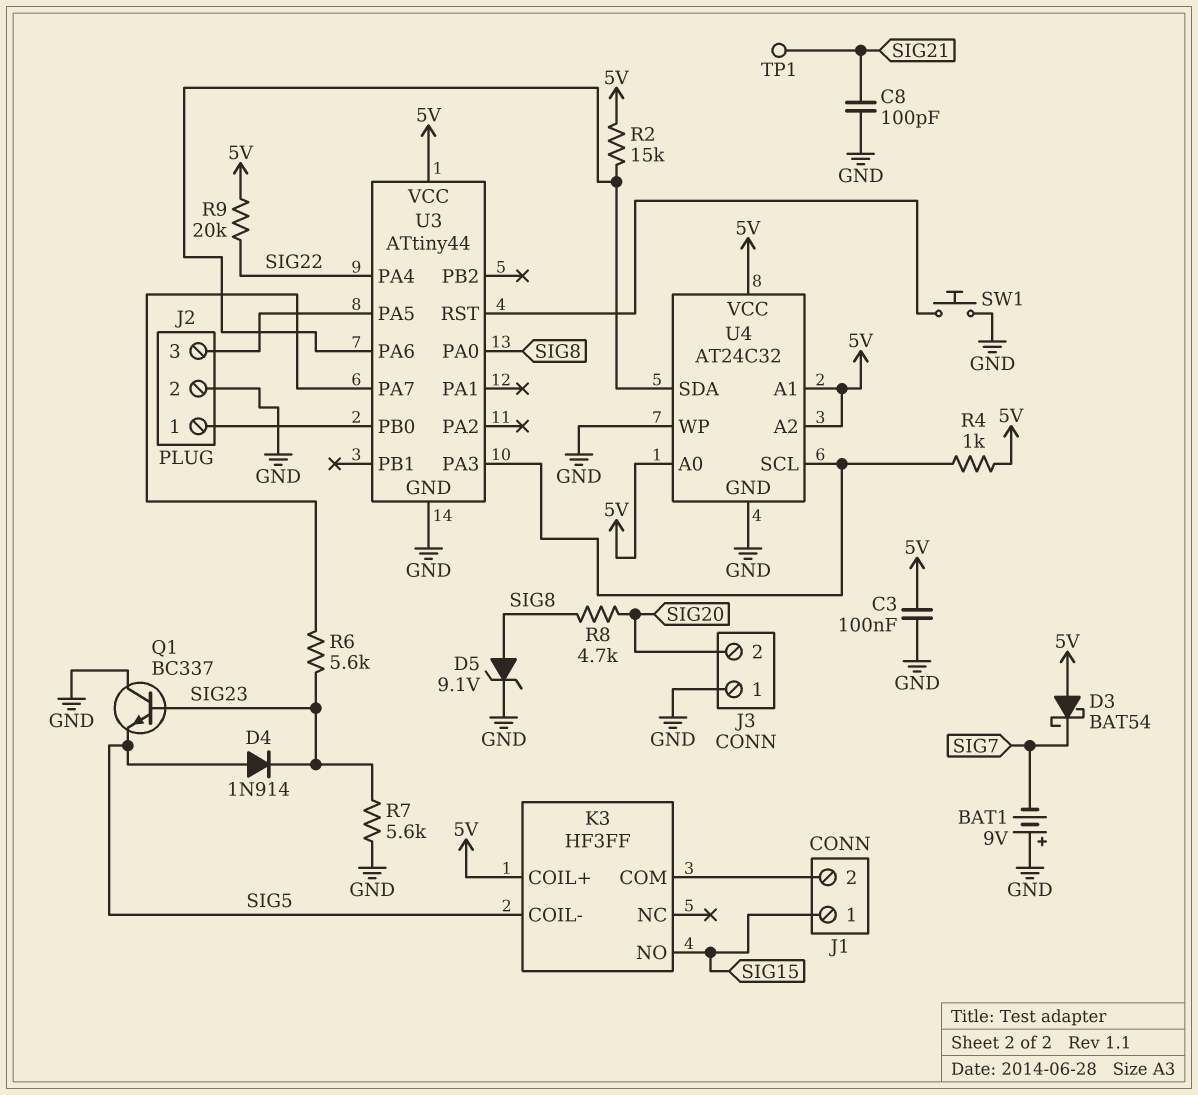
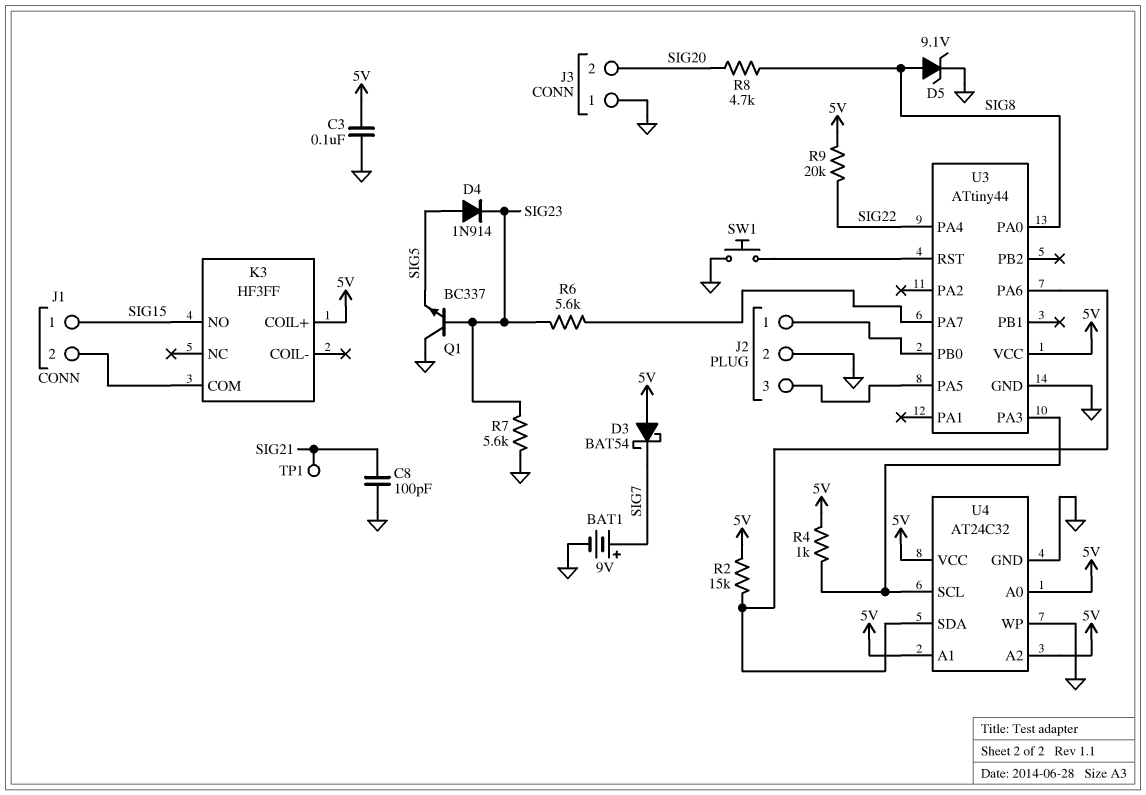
BAT1: 9V (plus GND, minus SIG7) -> 9V (plus SIG7, minus GND)
K3 pin COIL-: SIG5 -> none

